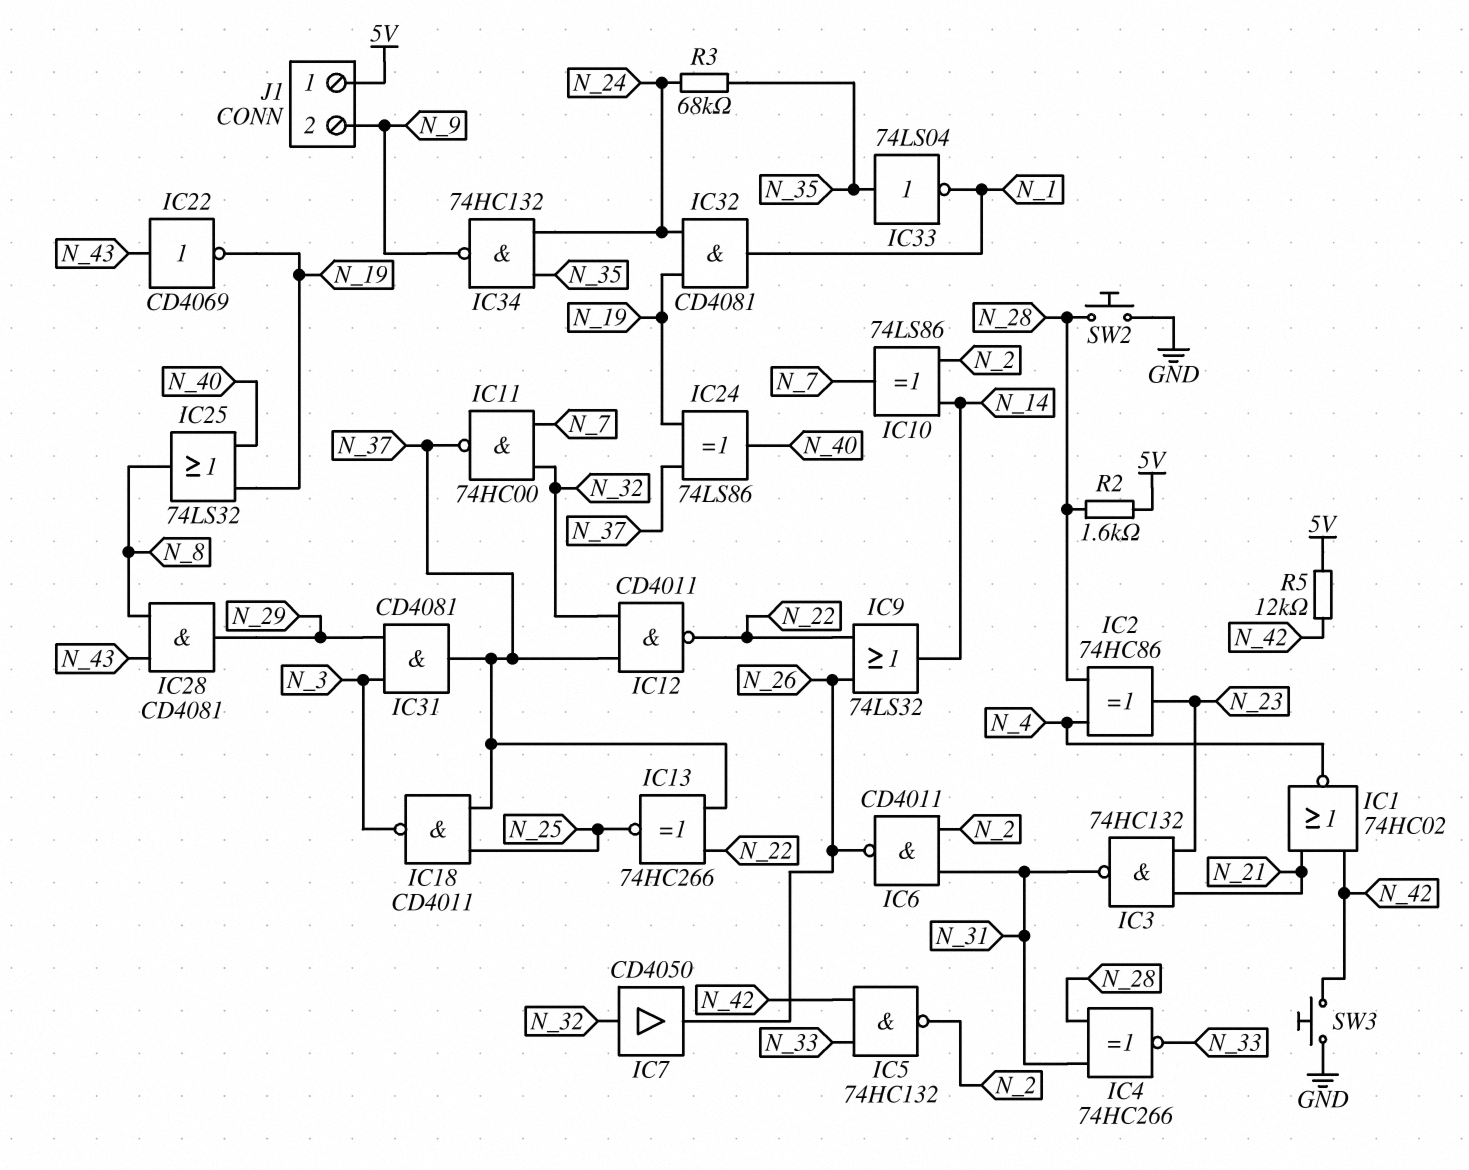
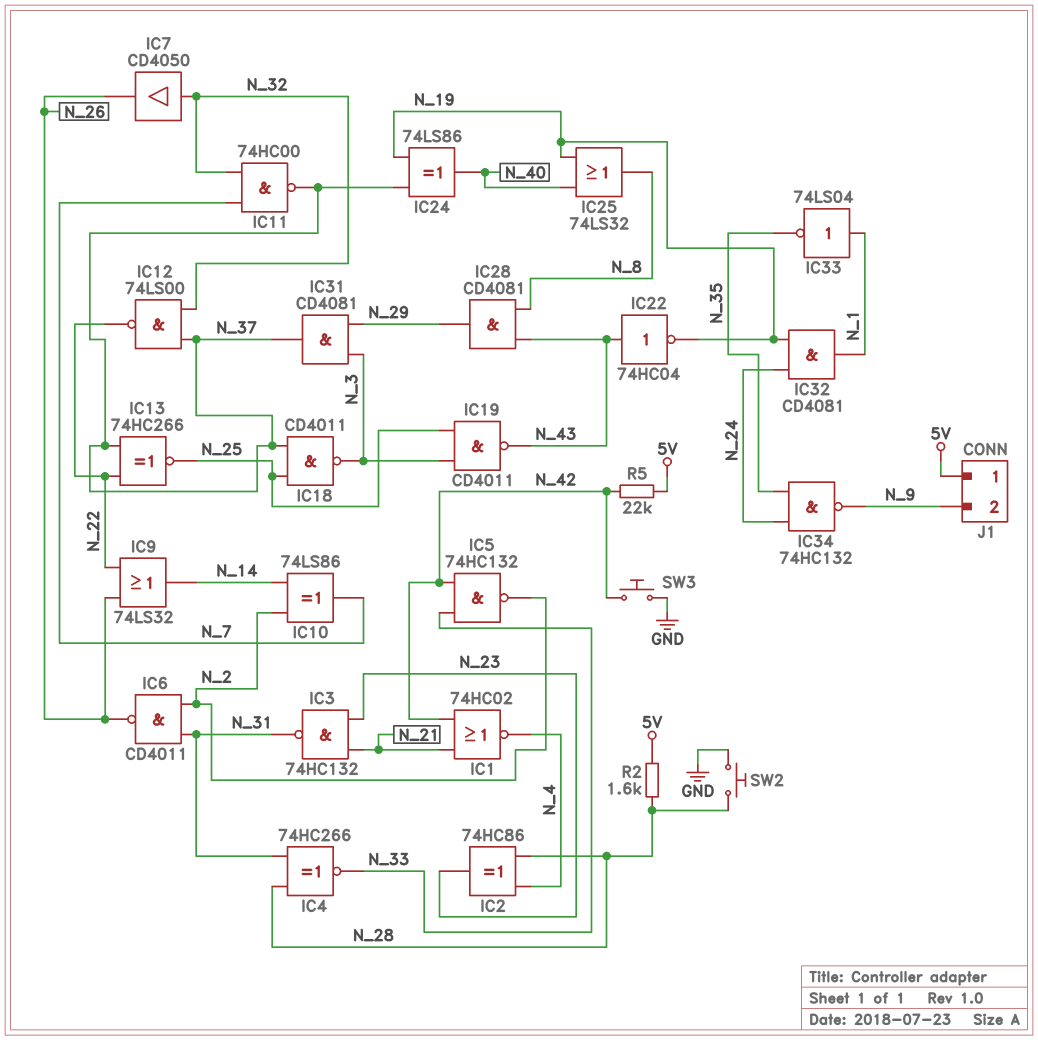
IC12: NAND CD4011 (in N_32, in N_37, out N_22) -> NAND 74LS00 (in N_32, in N_37, out N_22)
IC19: none -> NAND CD4011 (in N_3, in N_25, out N_43)
IC22: NOT CD4069 (in N_43, out N_19) -> NOT 74HC04 (in N_43, out N_19)
IC33: NOT 74LS04 (in N_35, out N_1) -> NOT 74LS04 (in N_1, out N_35)
R3: 68k (N_24, N_35) -> none
R5: 12k (5V, N_42) -> 22k (5V, N_42)

